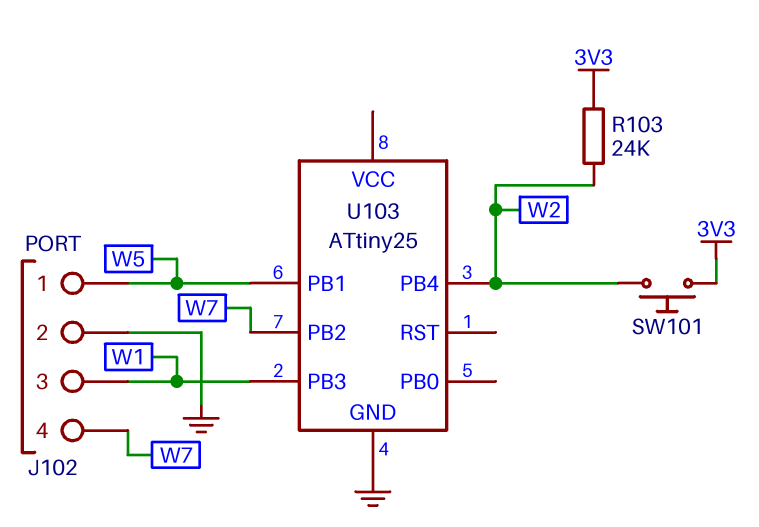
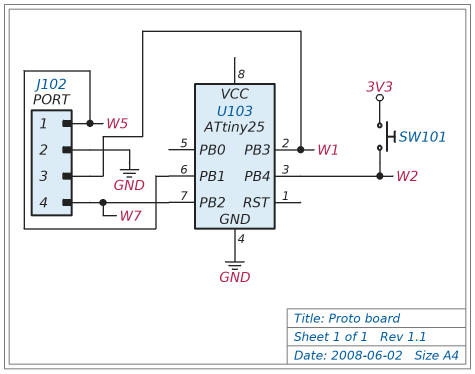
R103: 24k (3V3, W2) -> none

